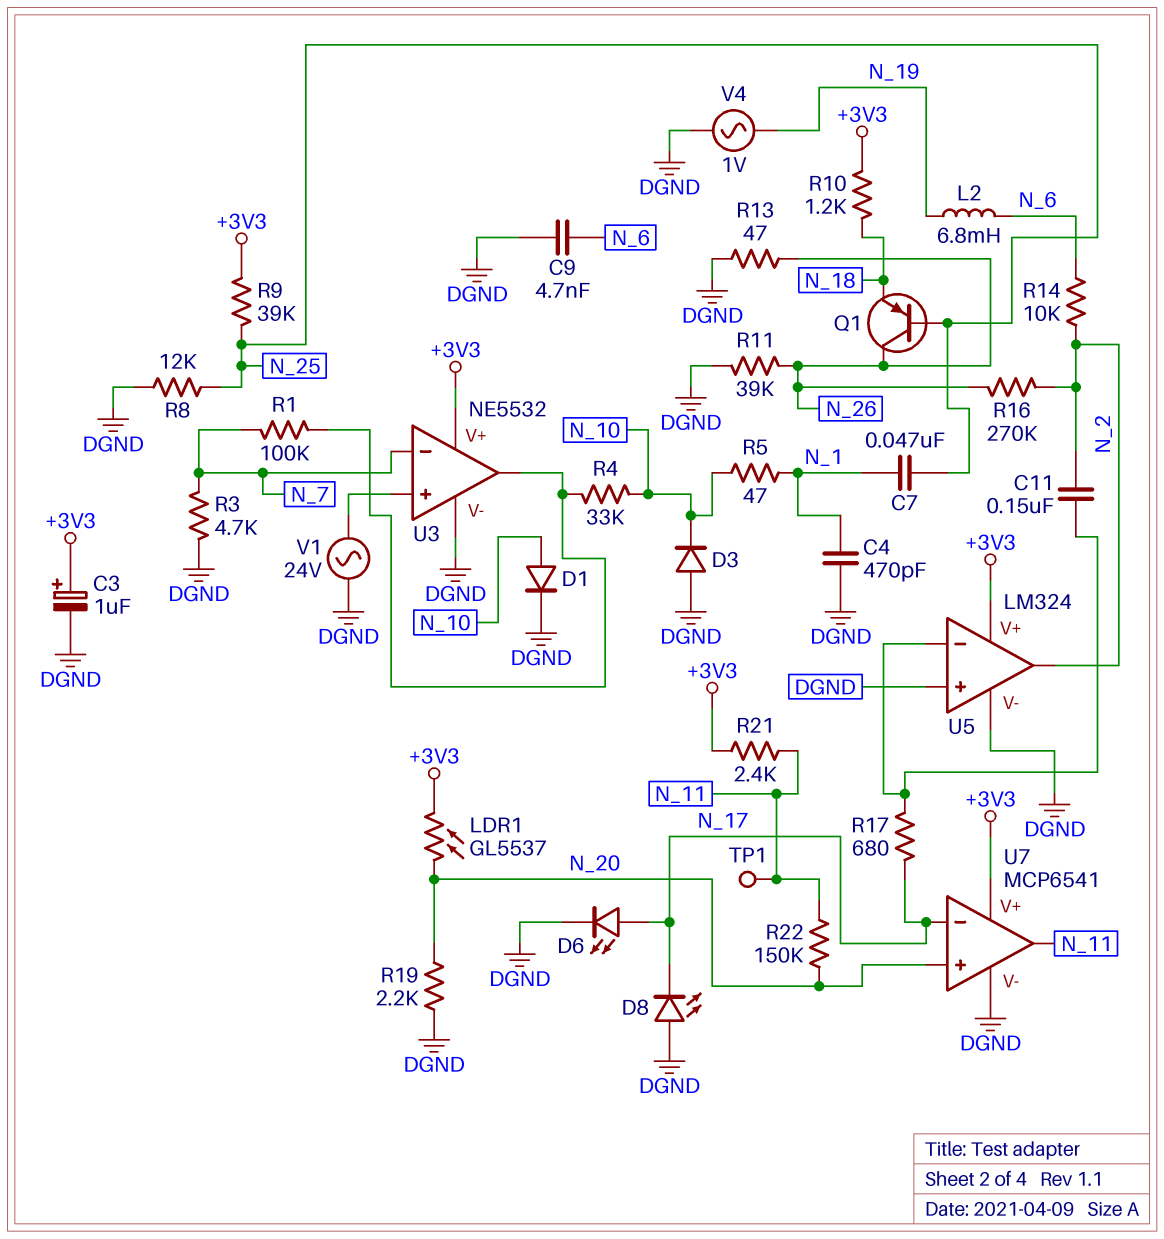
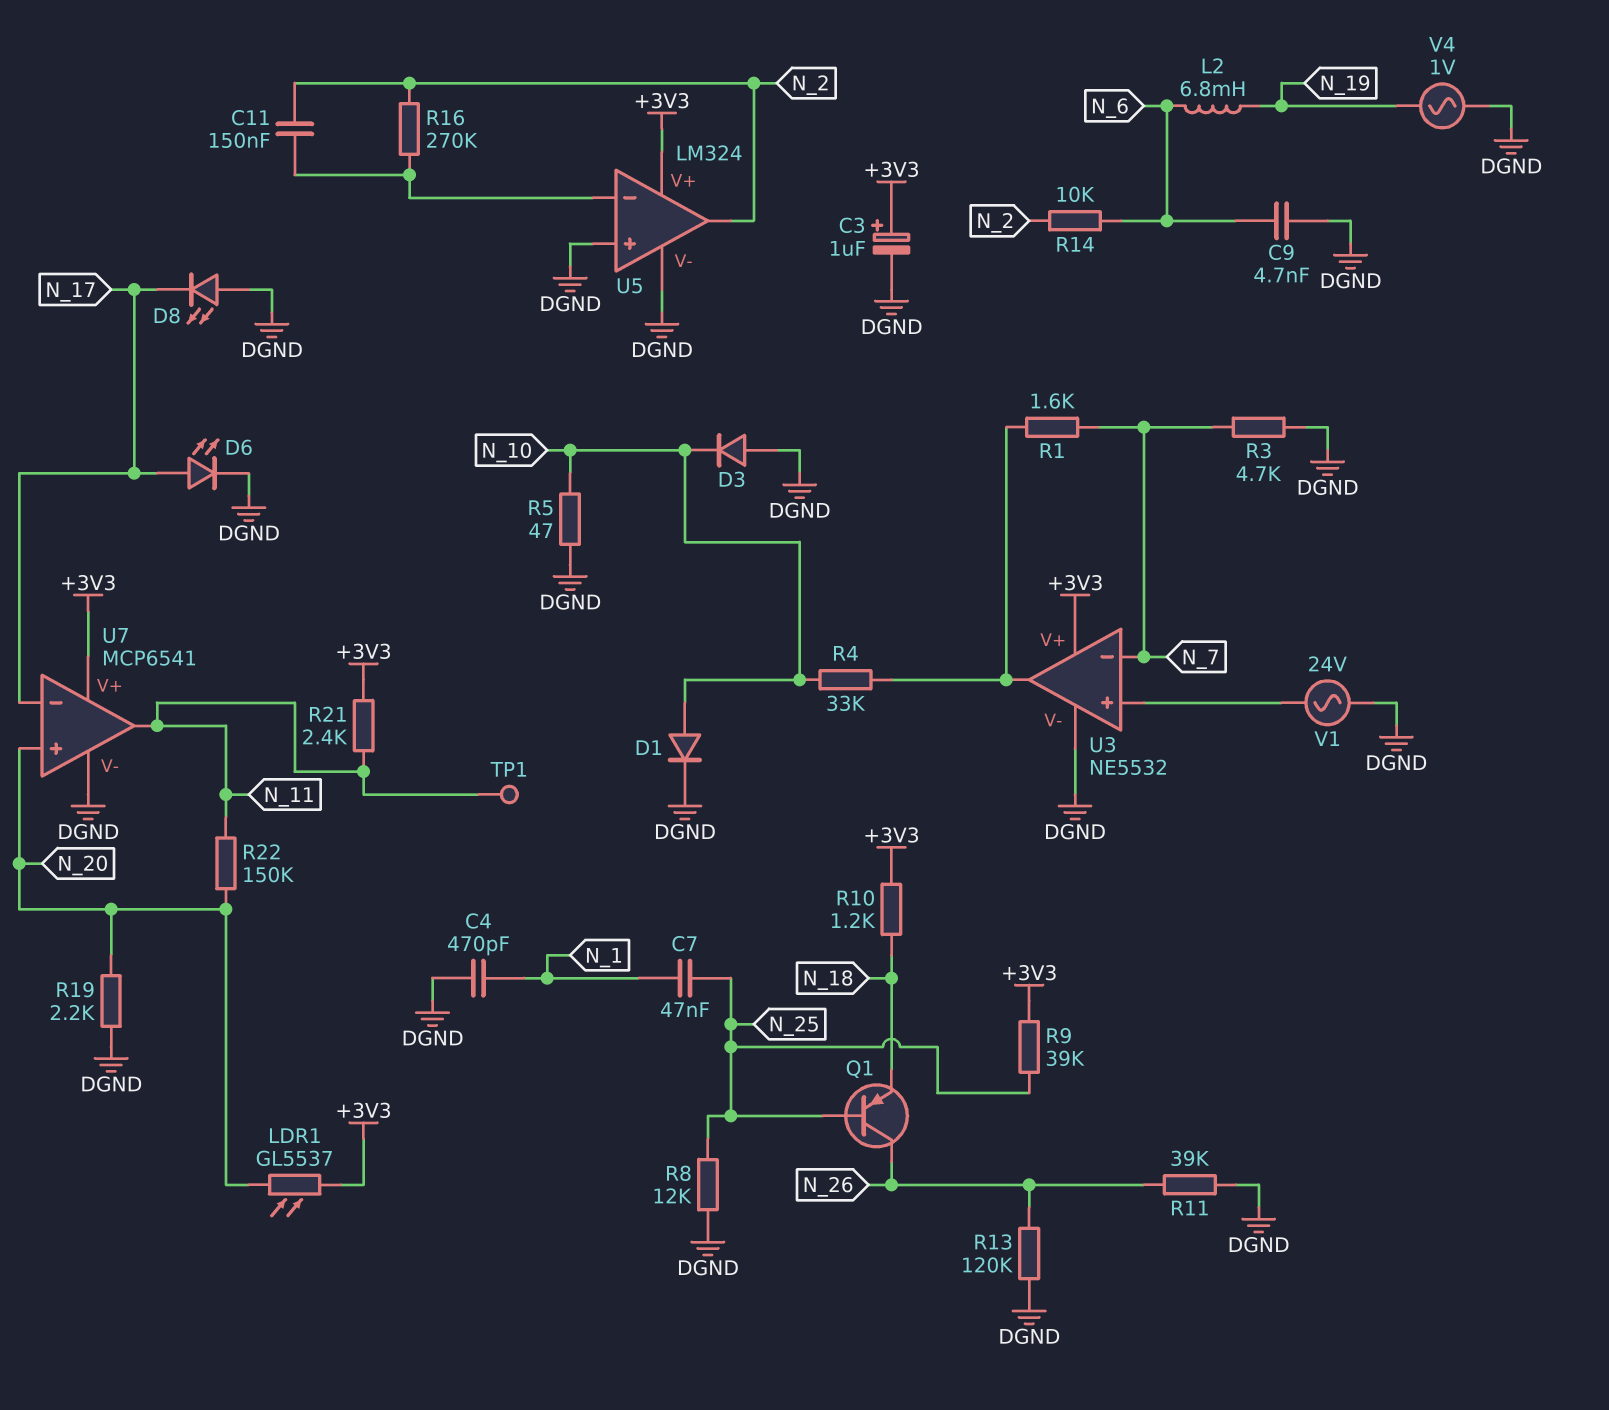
R1: 100k (N_7, U3/out) -> 1.6k (N_7, U3/out)
R5: 47 (N_1, N_10) -> 47 (DGND, N_10)
R13: 47 (DGND, N_26) -> 120k (DGND, N_26)
R16: 270k (N_2, N_26) -> 270k (N_2, U5/in-)
R17: 680 (N_17, U5/in-) -> none

